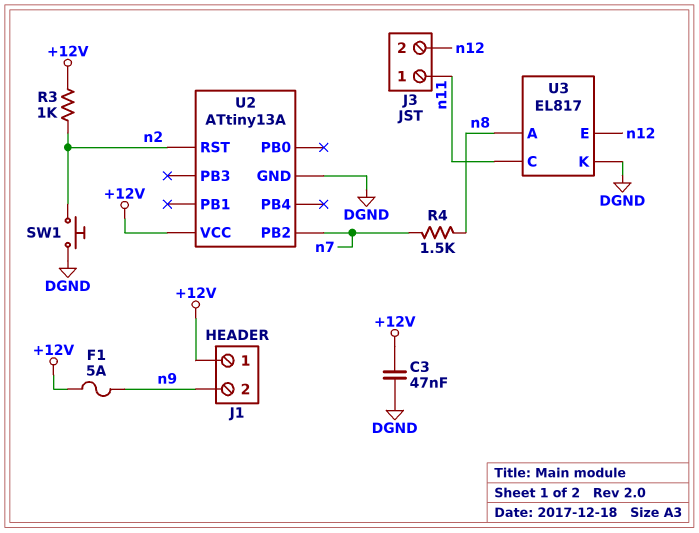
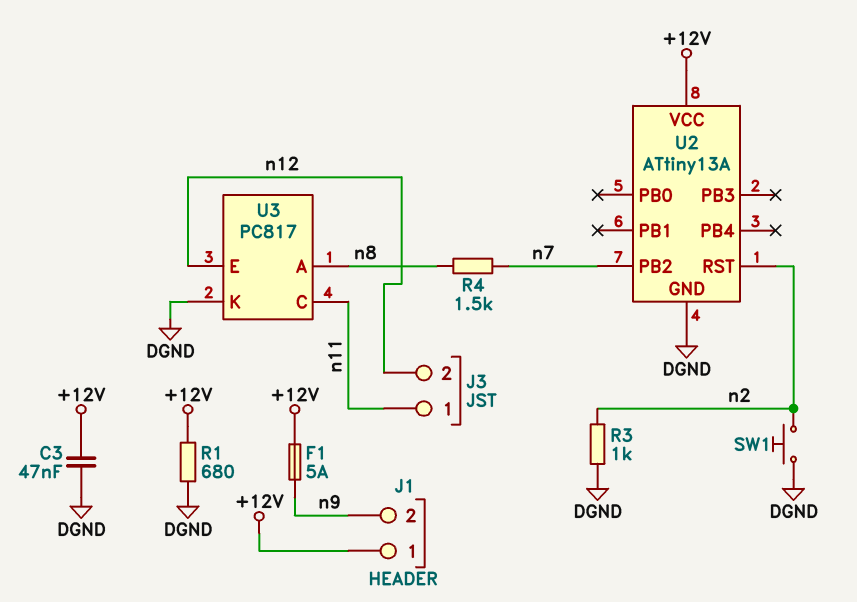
R1: none -> 680 (+12V, DGND)
R3: 1k (+12V, n2) -> 1k (DGND, n2)
U3: EL817 -> PC817

